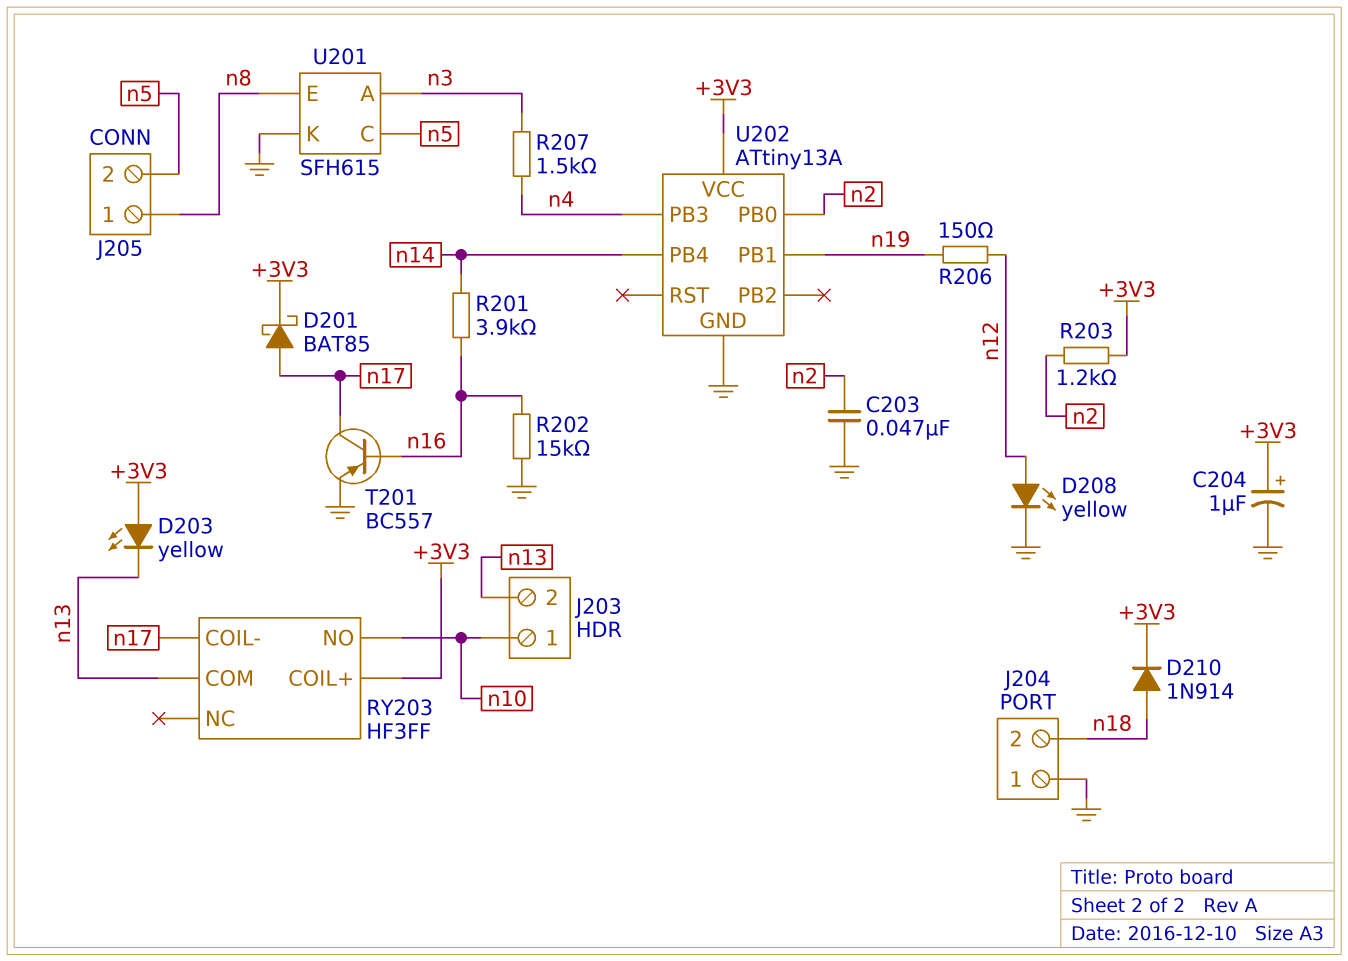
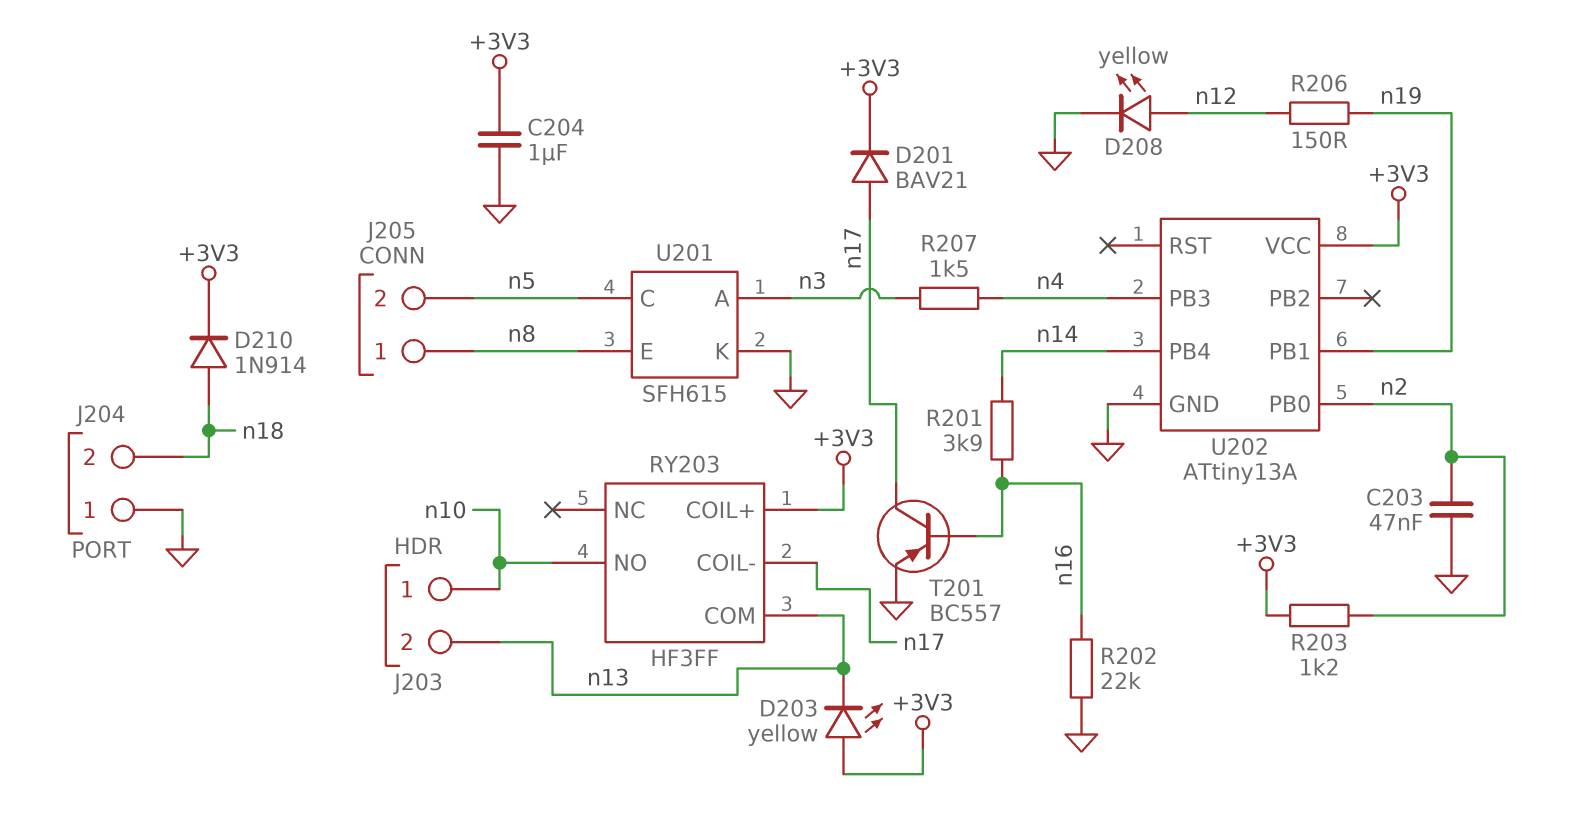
C204: 1uF (plus +3V3, minus GND) -> 1uF (+3V3, GND)
D201: schottky BAT85 (A n17, K +3V3) -> diode BAV21 (A n17, K +3V3)
R202: 15k (GND, n16) -> 22k (GND, n16)

